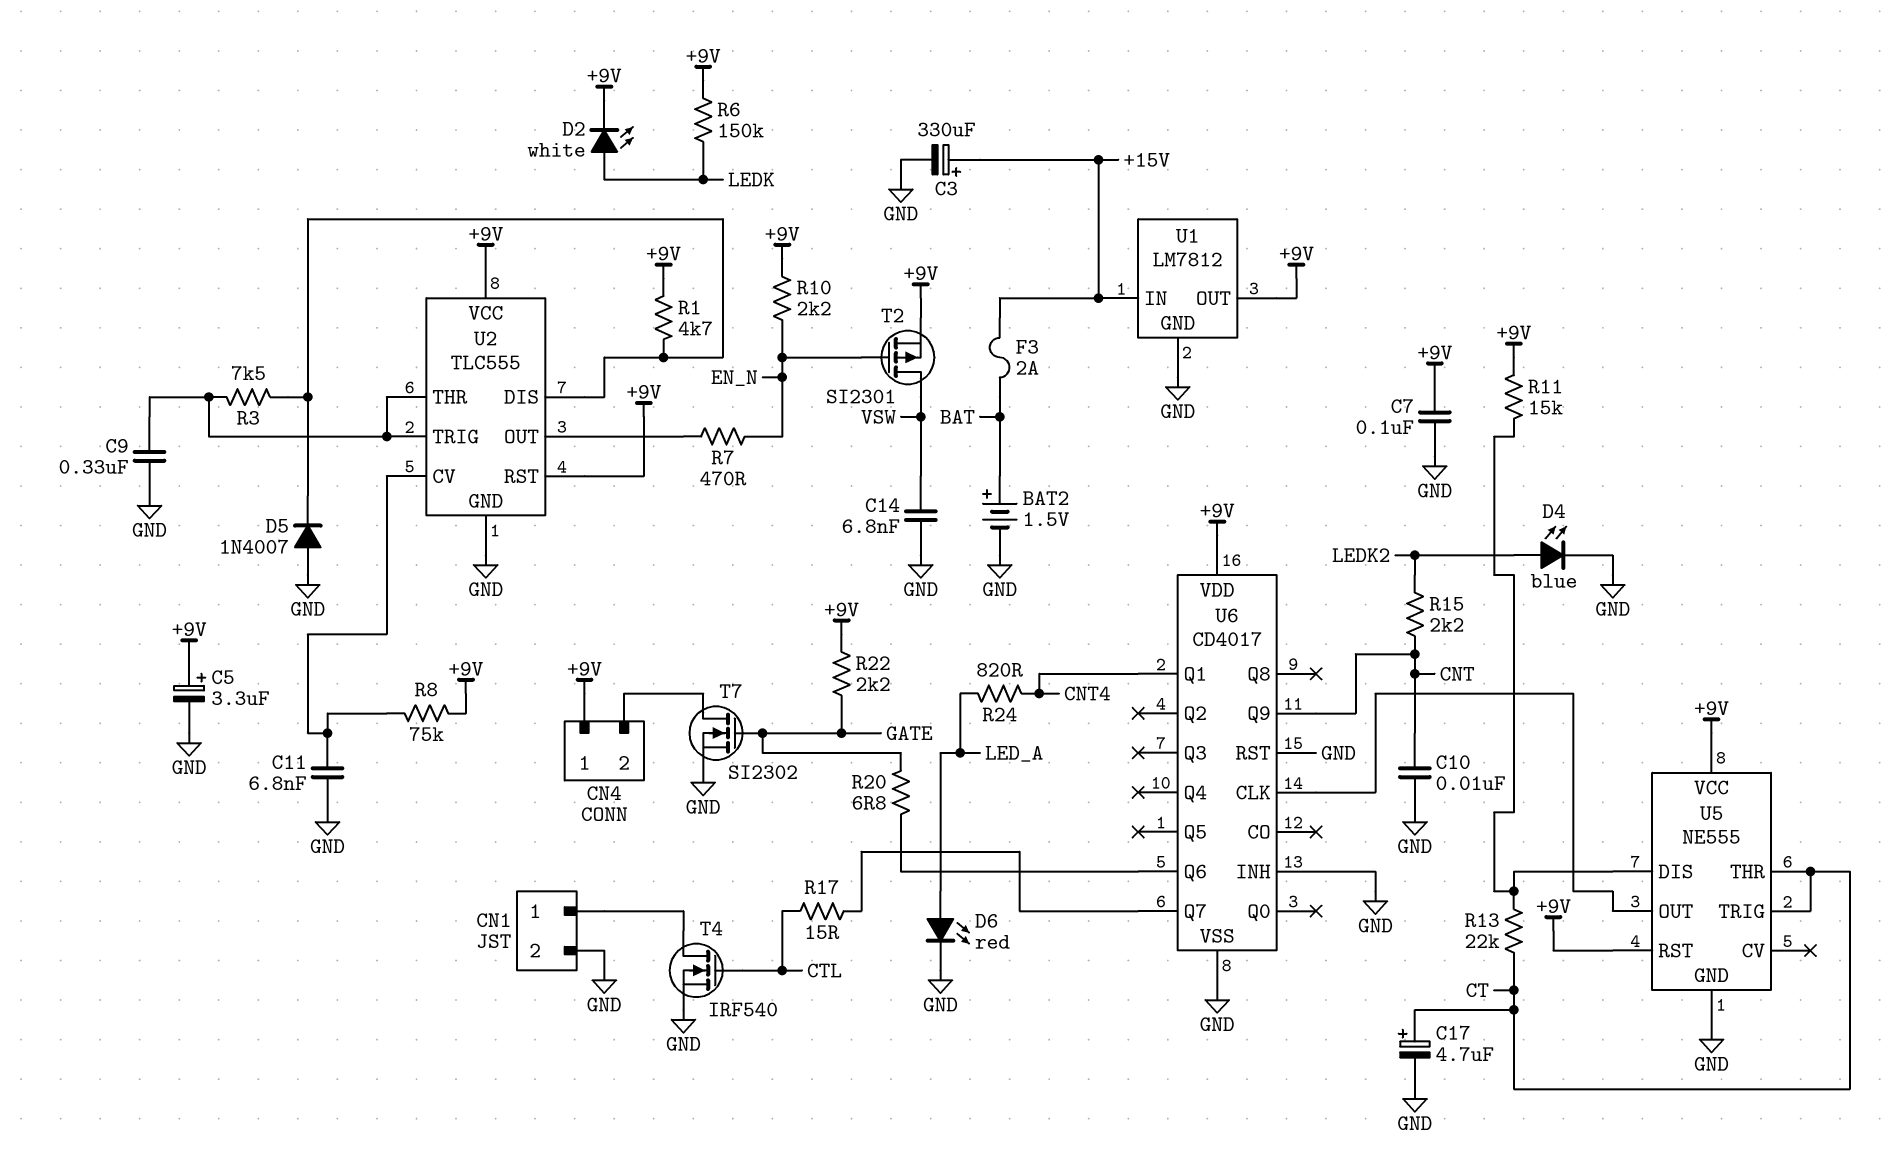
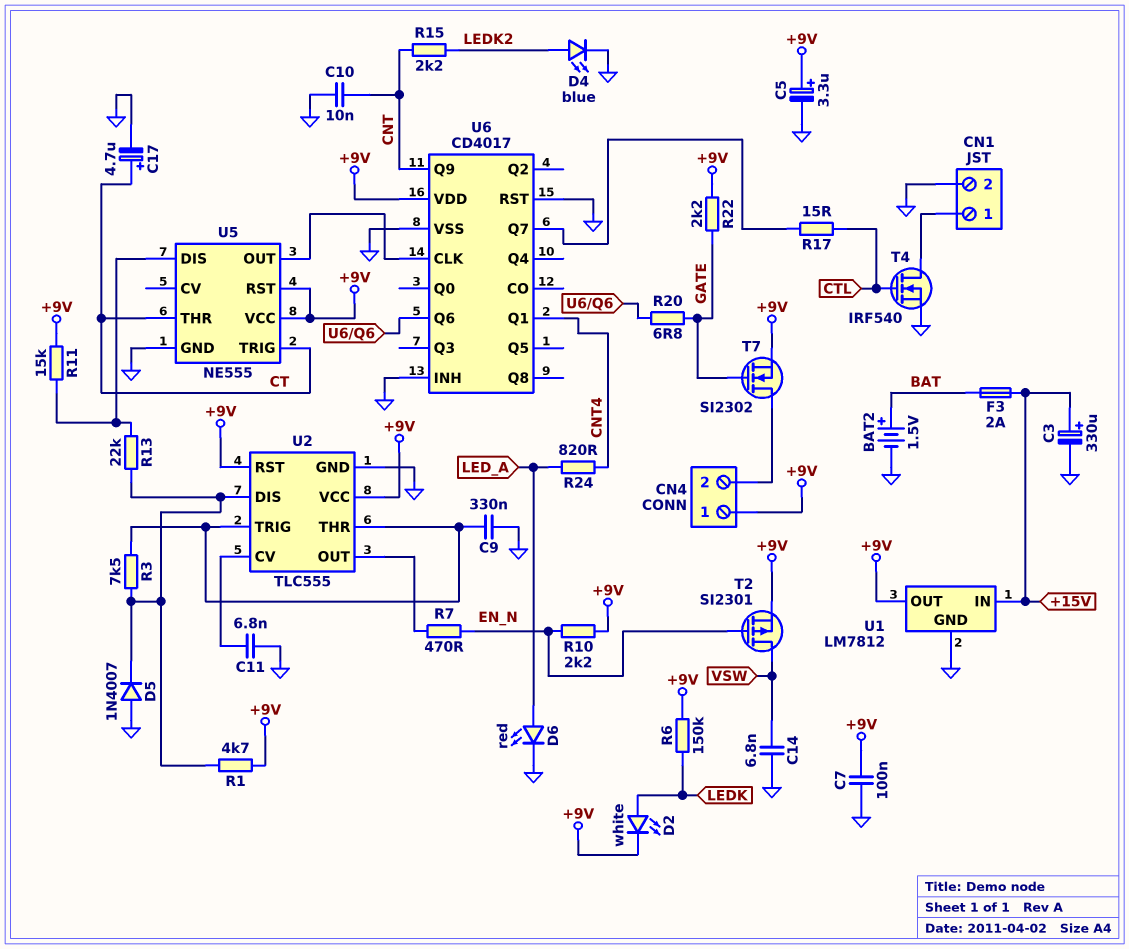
R8: 75k (+9V, U2/CV) -> none
R13: 22k (CT, U5/DIS) -> 22k (U2/DIS, U5/DIS)
T7: NMOS SI2302 (G GATE, D CN4/2, S GND) -> NMOS SI2302 (G GATE, D CN4/2, S +9V)

